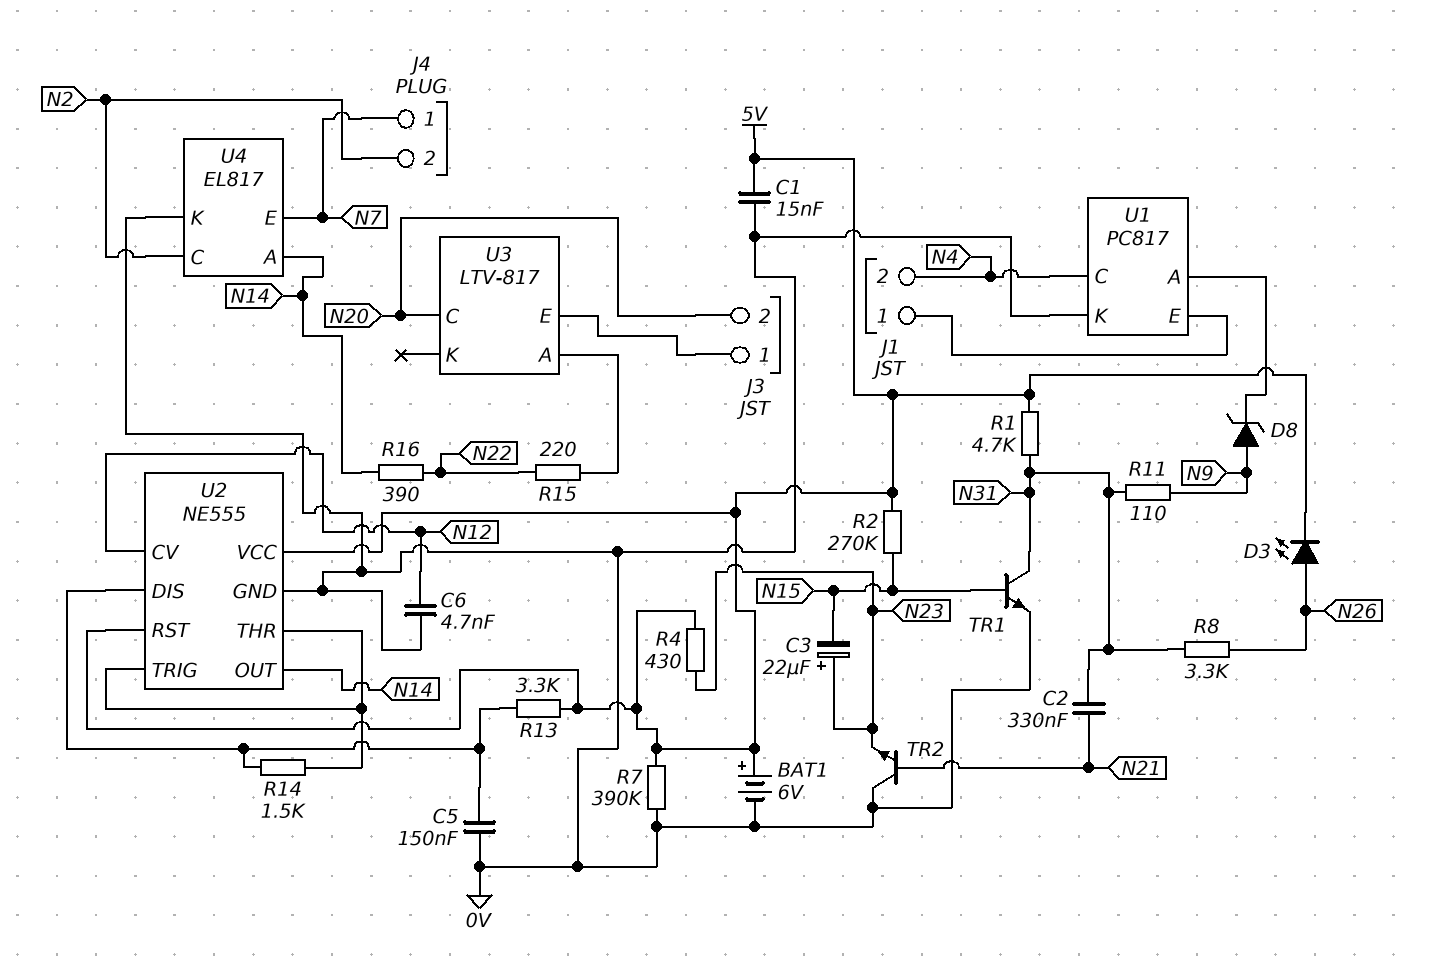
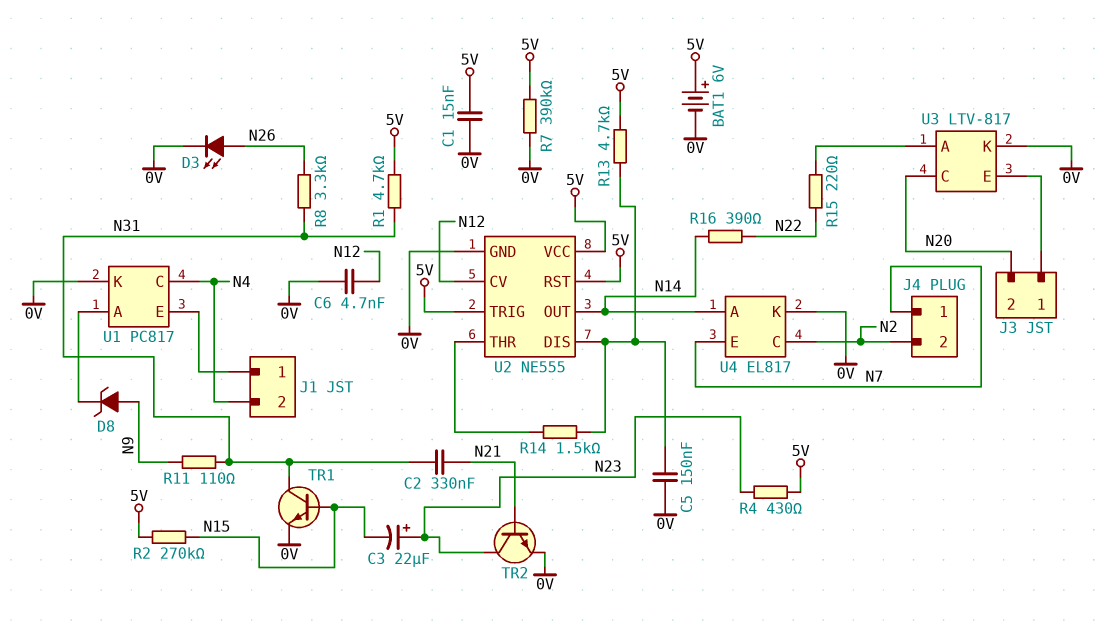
D3: LED (A N26, K 5V) -> LED (A N26, K 0V)
R13: 3.3k (5V, U2/DIS) -> 4.7k (5V, U2/DIS)
TR2: NPN (B N21, C 0V, E N23) -> NPN (B N21, C N23, E 0V)
U2 pin TRIG: U2/THR -> 5V
U3 pin K: none -> 0V

